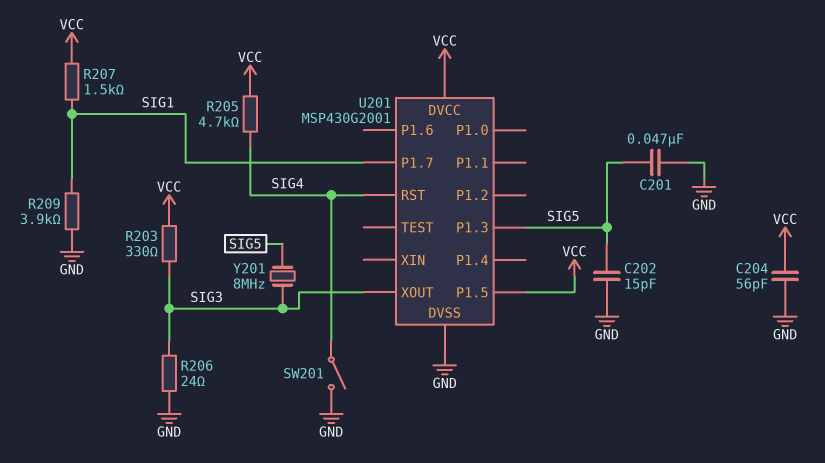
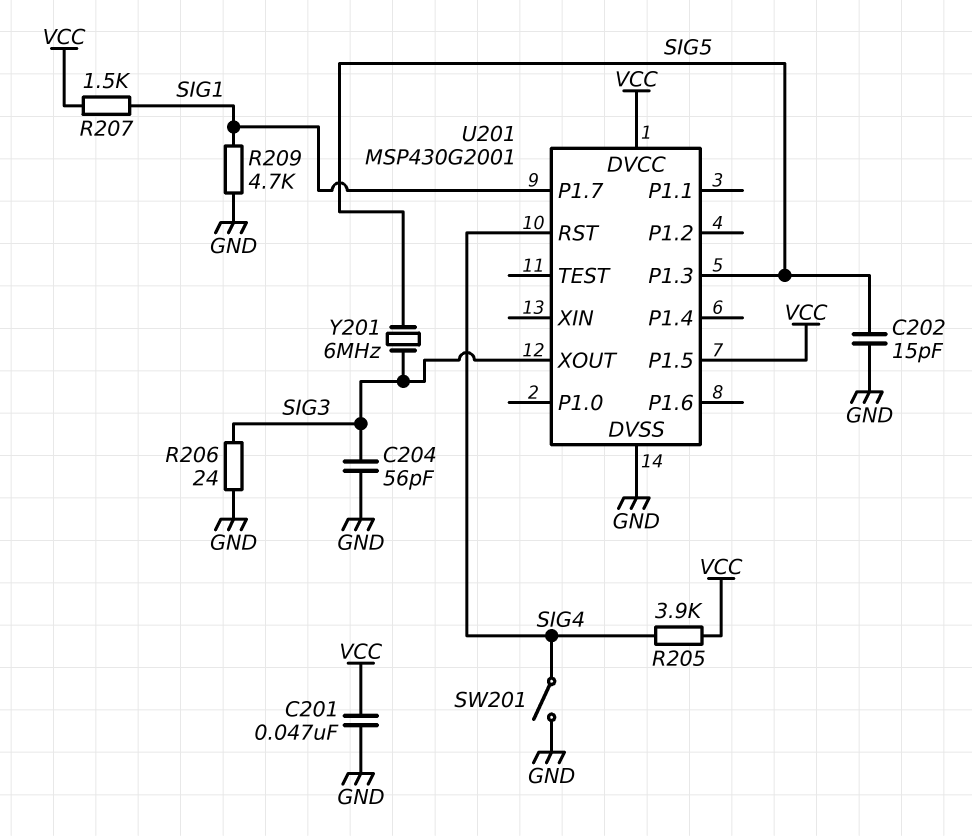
C201: 47nF (GND, SIG5) -> 47nF (GND, VCC)
C204: 56pF (GND, VCC) -> 56pF (GND, SIG3)
R203: 330 (SIG3, VCC) -> none
R205: 4.7k (SIG4, VCC) -> 3.9k (SIG4, VCC)
R209: 3.9k (GND, SIG1) -> 4.7k (GND, SIG1)
Y201: 8MHz (SIG3, SIG5) -> 6MHz (SIG3, SIG5)

